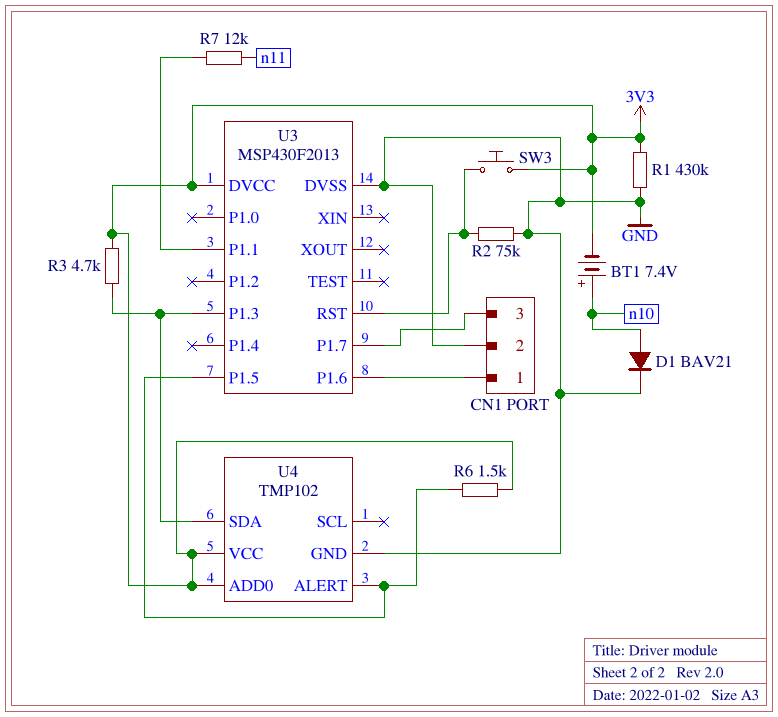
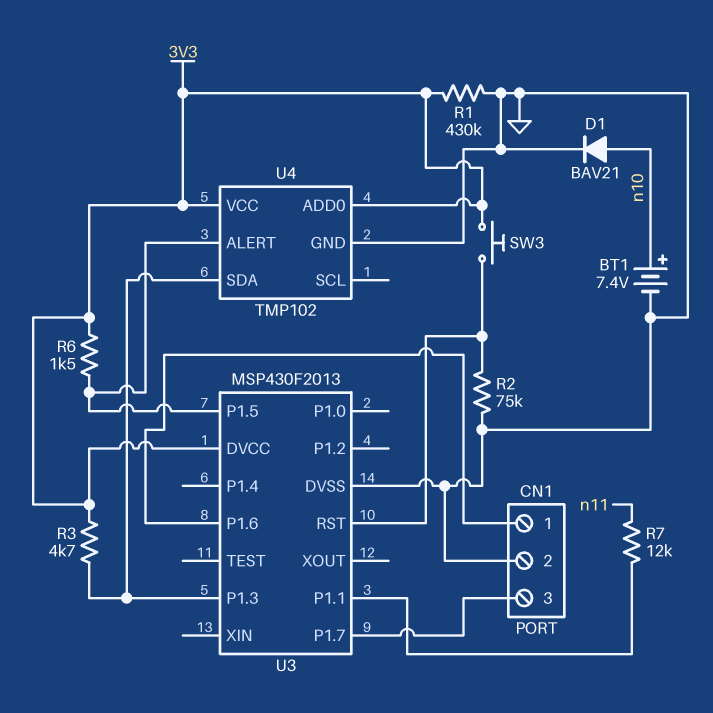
BT1: 7.4V (plus n10, minus 3V3) -> 7.4V (plus n10, minus GND)

